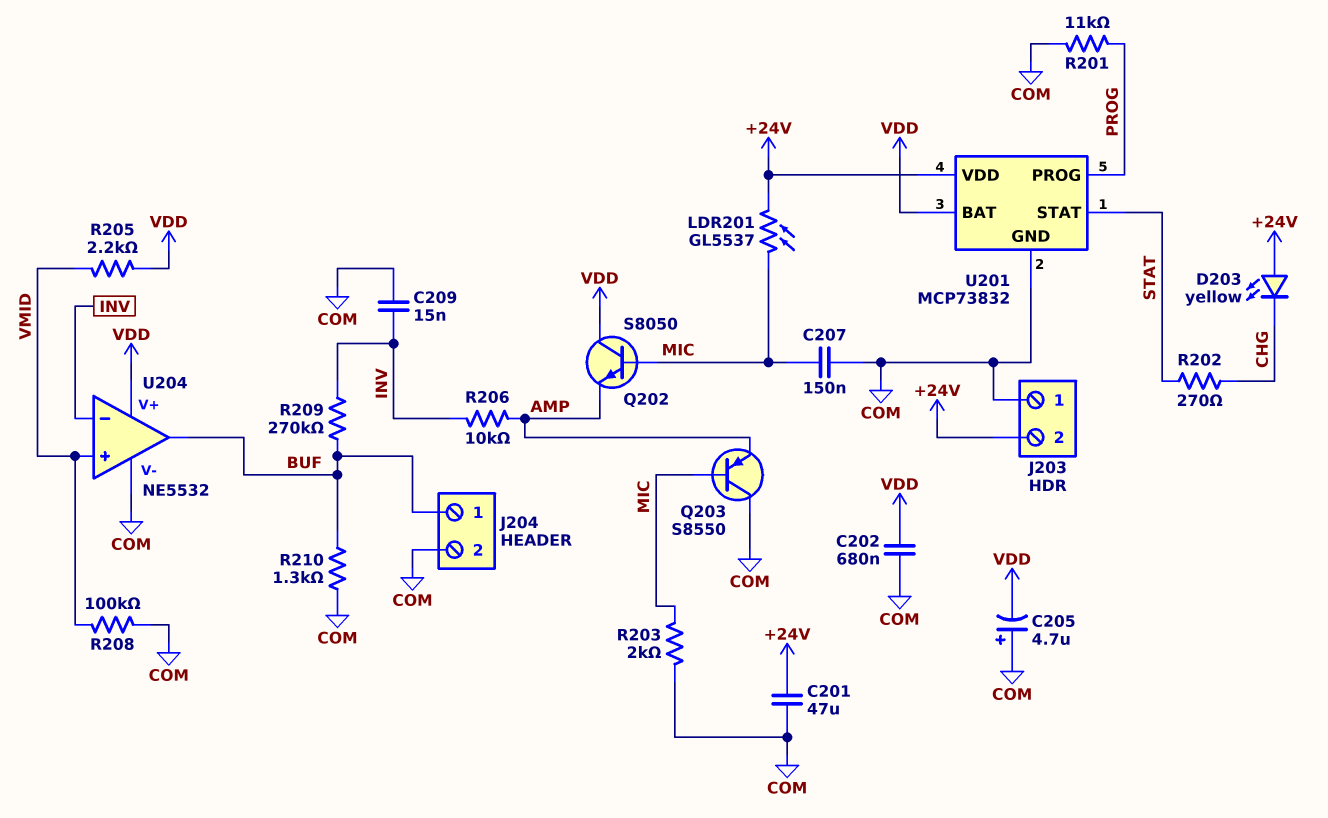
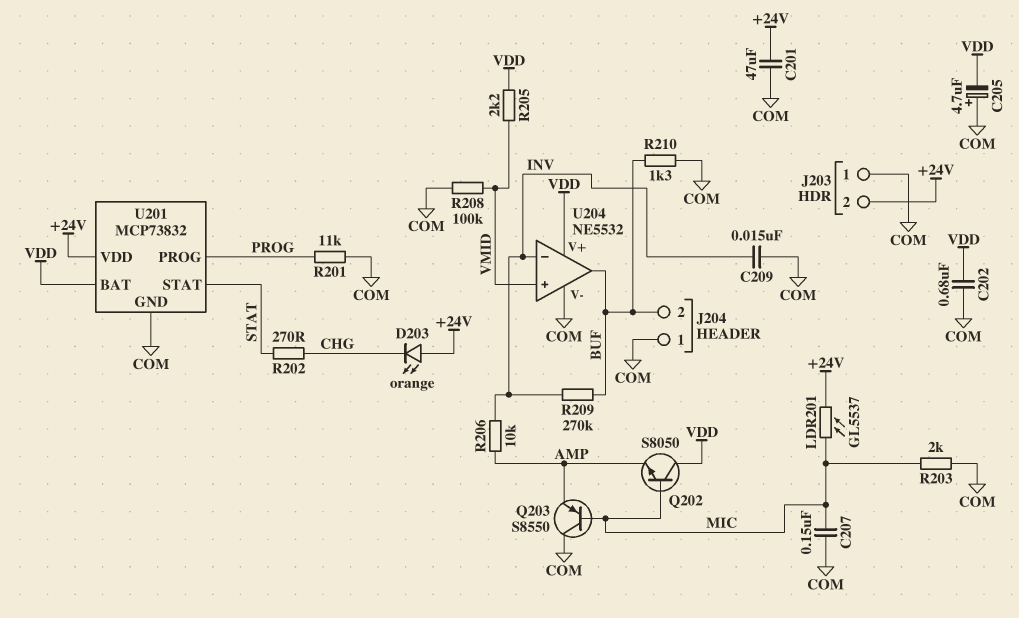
D203: LED yellow (A +24V, K CHG) -> LED orange (A +24V, K CHG)
J204 pin 1: BUF -> COM
J204 pin 2: COM -> BUF

